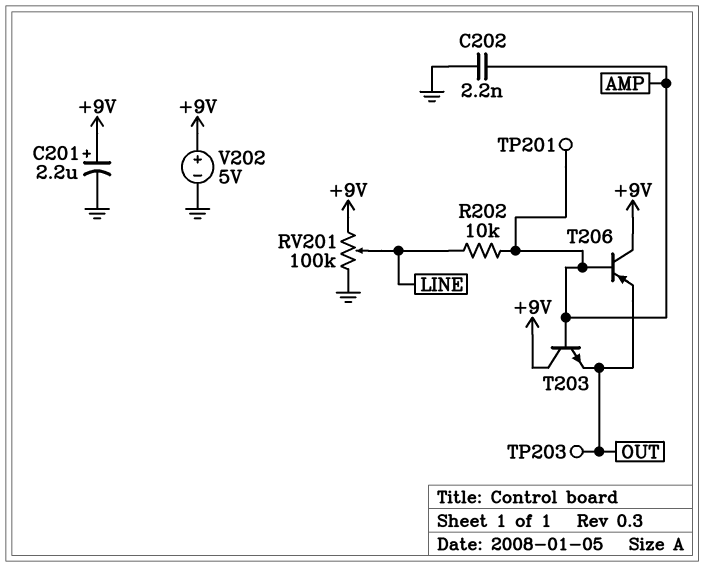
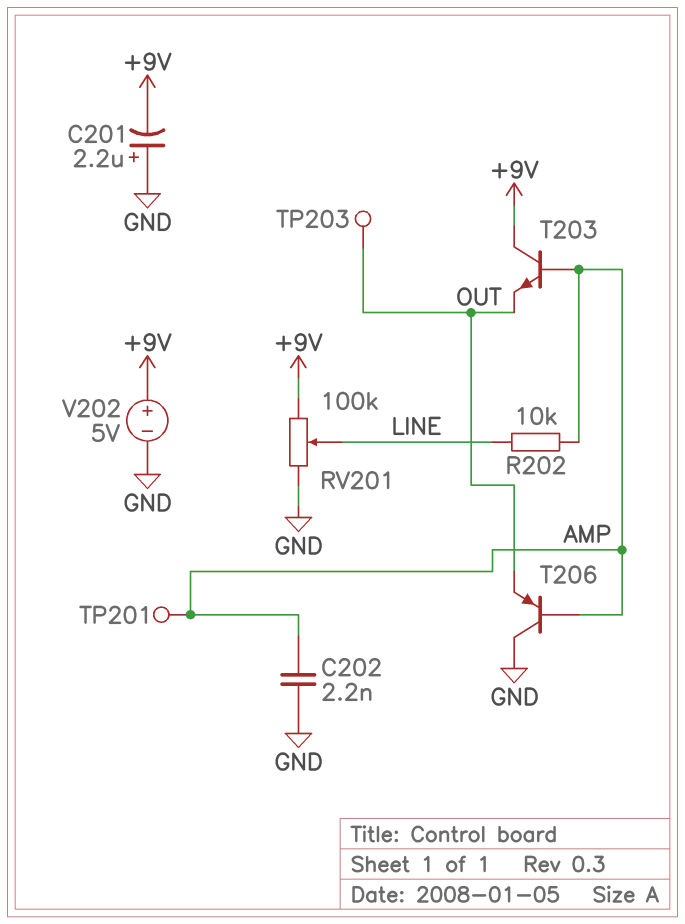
C201: 2.2uF (plus +9V, minus GND) -> 2.2uF (plus GND, minus +9V)
T206: PNP (B AMP, C +9V, E OUT) -> PNP (B AMP, C GND, E OUT)

